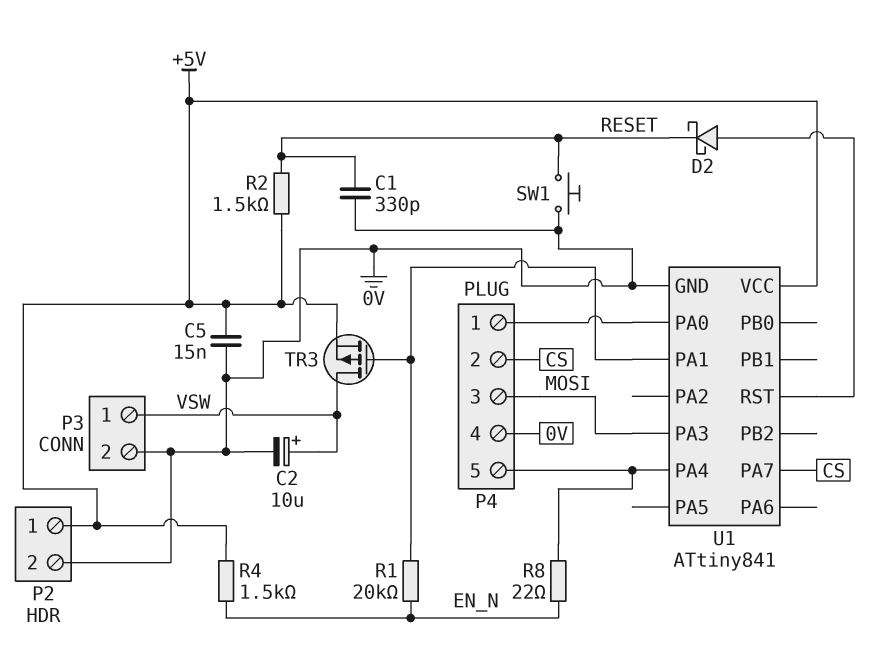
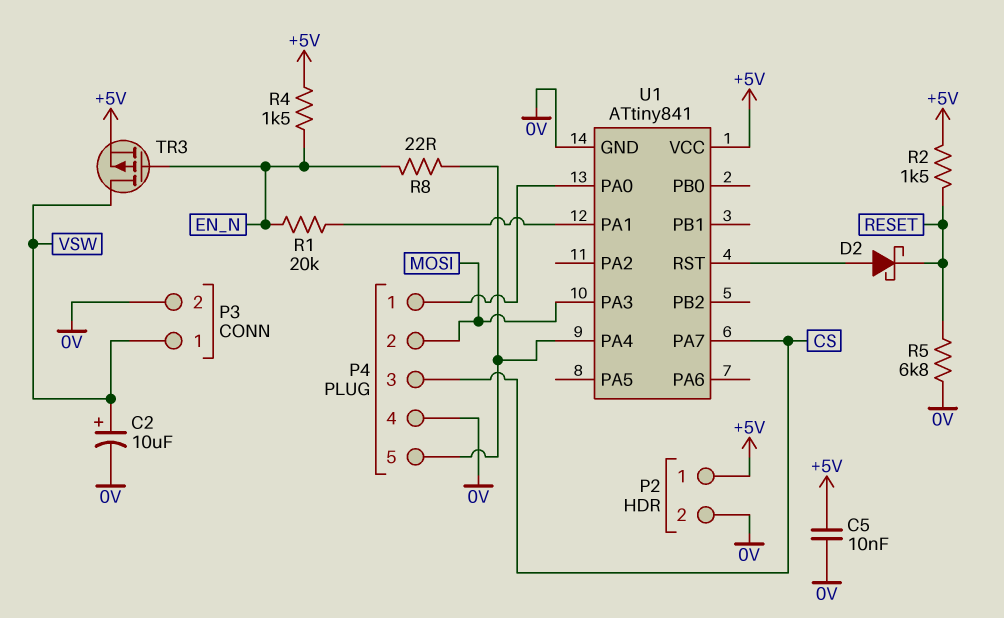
C1: 330pF (0V, RESET) -> none
C5: 15nF (+5V, 0V) -> 10nF (+5V, 0V)
P4 pin 2: CS -> MOSI
P4 pin 3: MOSI -> CS
R5: none -> 6.8k (0V, RESET)
SW1: button (0V, RESET) -> none
TR3: PMOS (G U1/PA1, D VSW, S +5V) -> PMOS (G EN_N, D VSW, S +5V)

